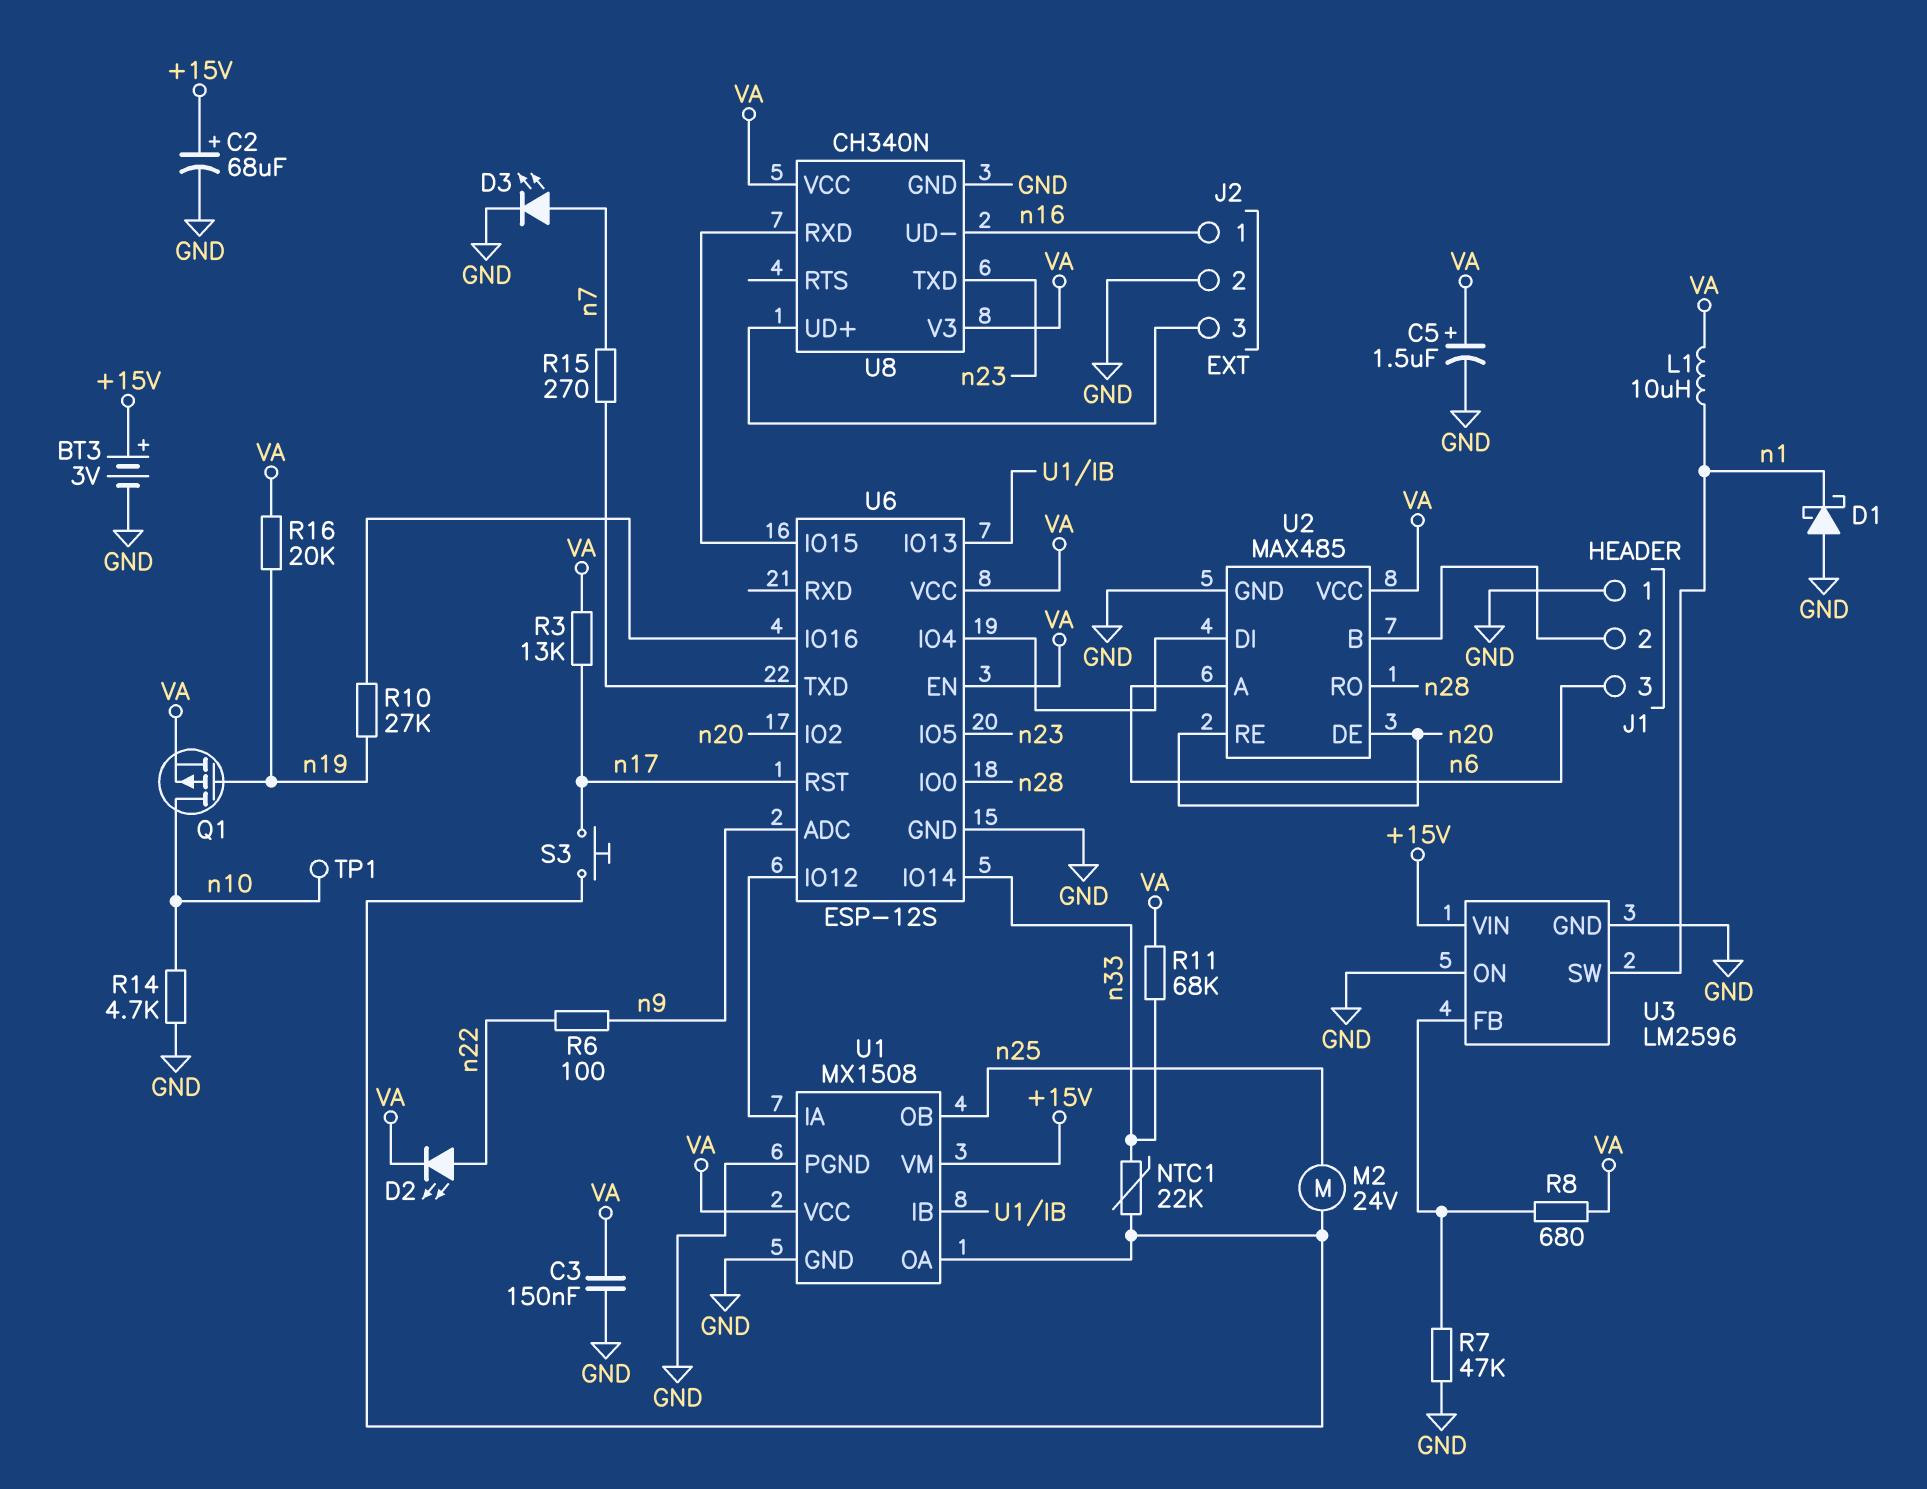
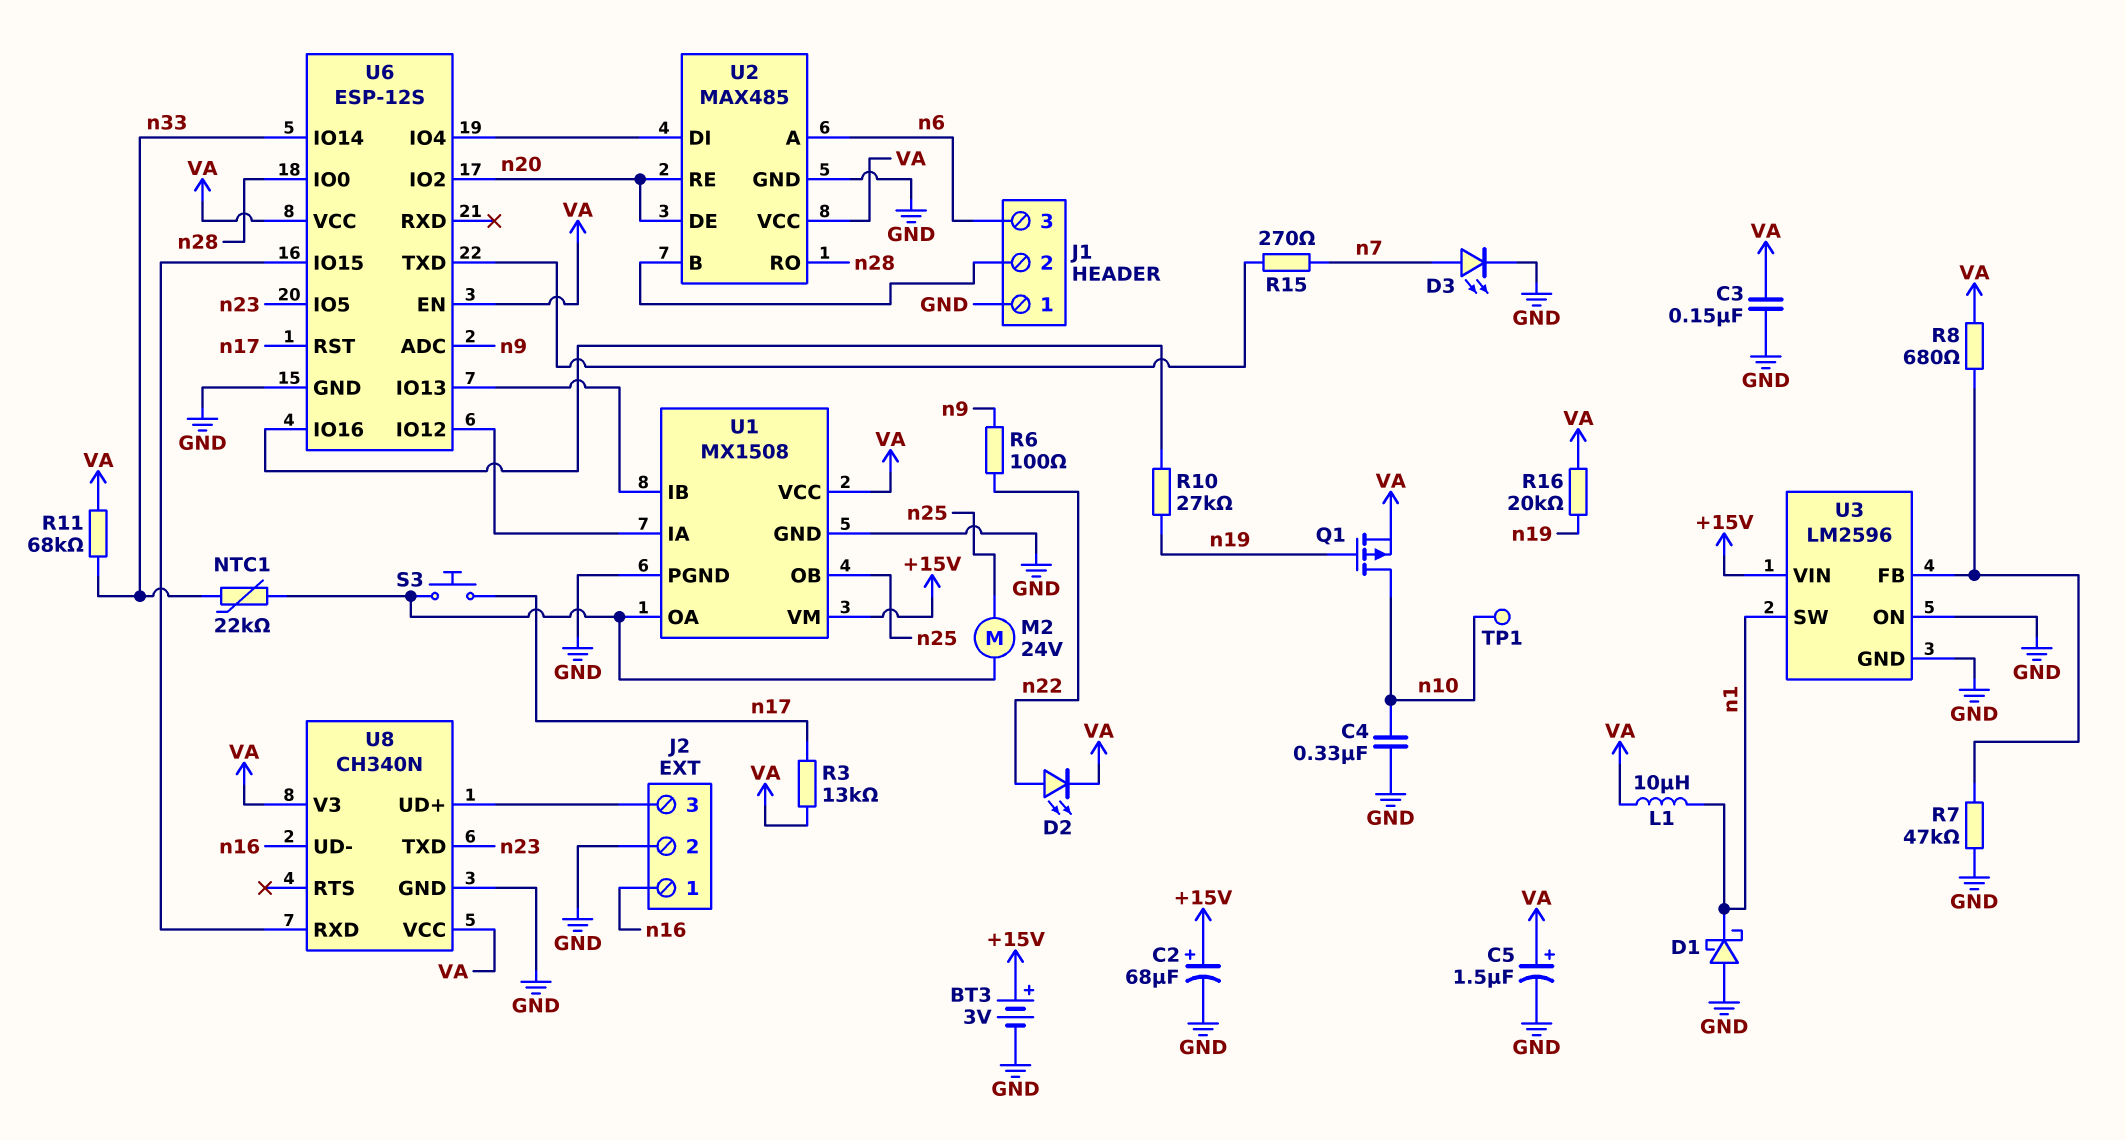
C4: none -> 330nF (GND, n10)
R14: 4.7k (GND, n10) -> none

